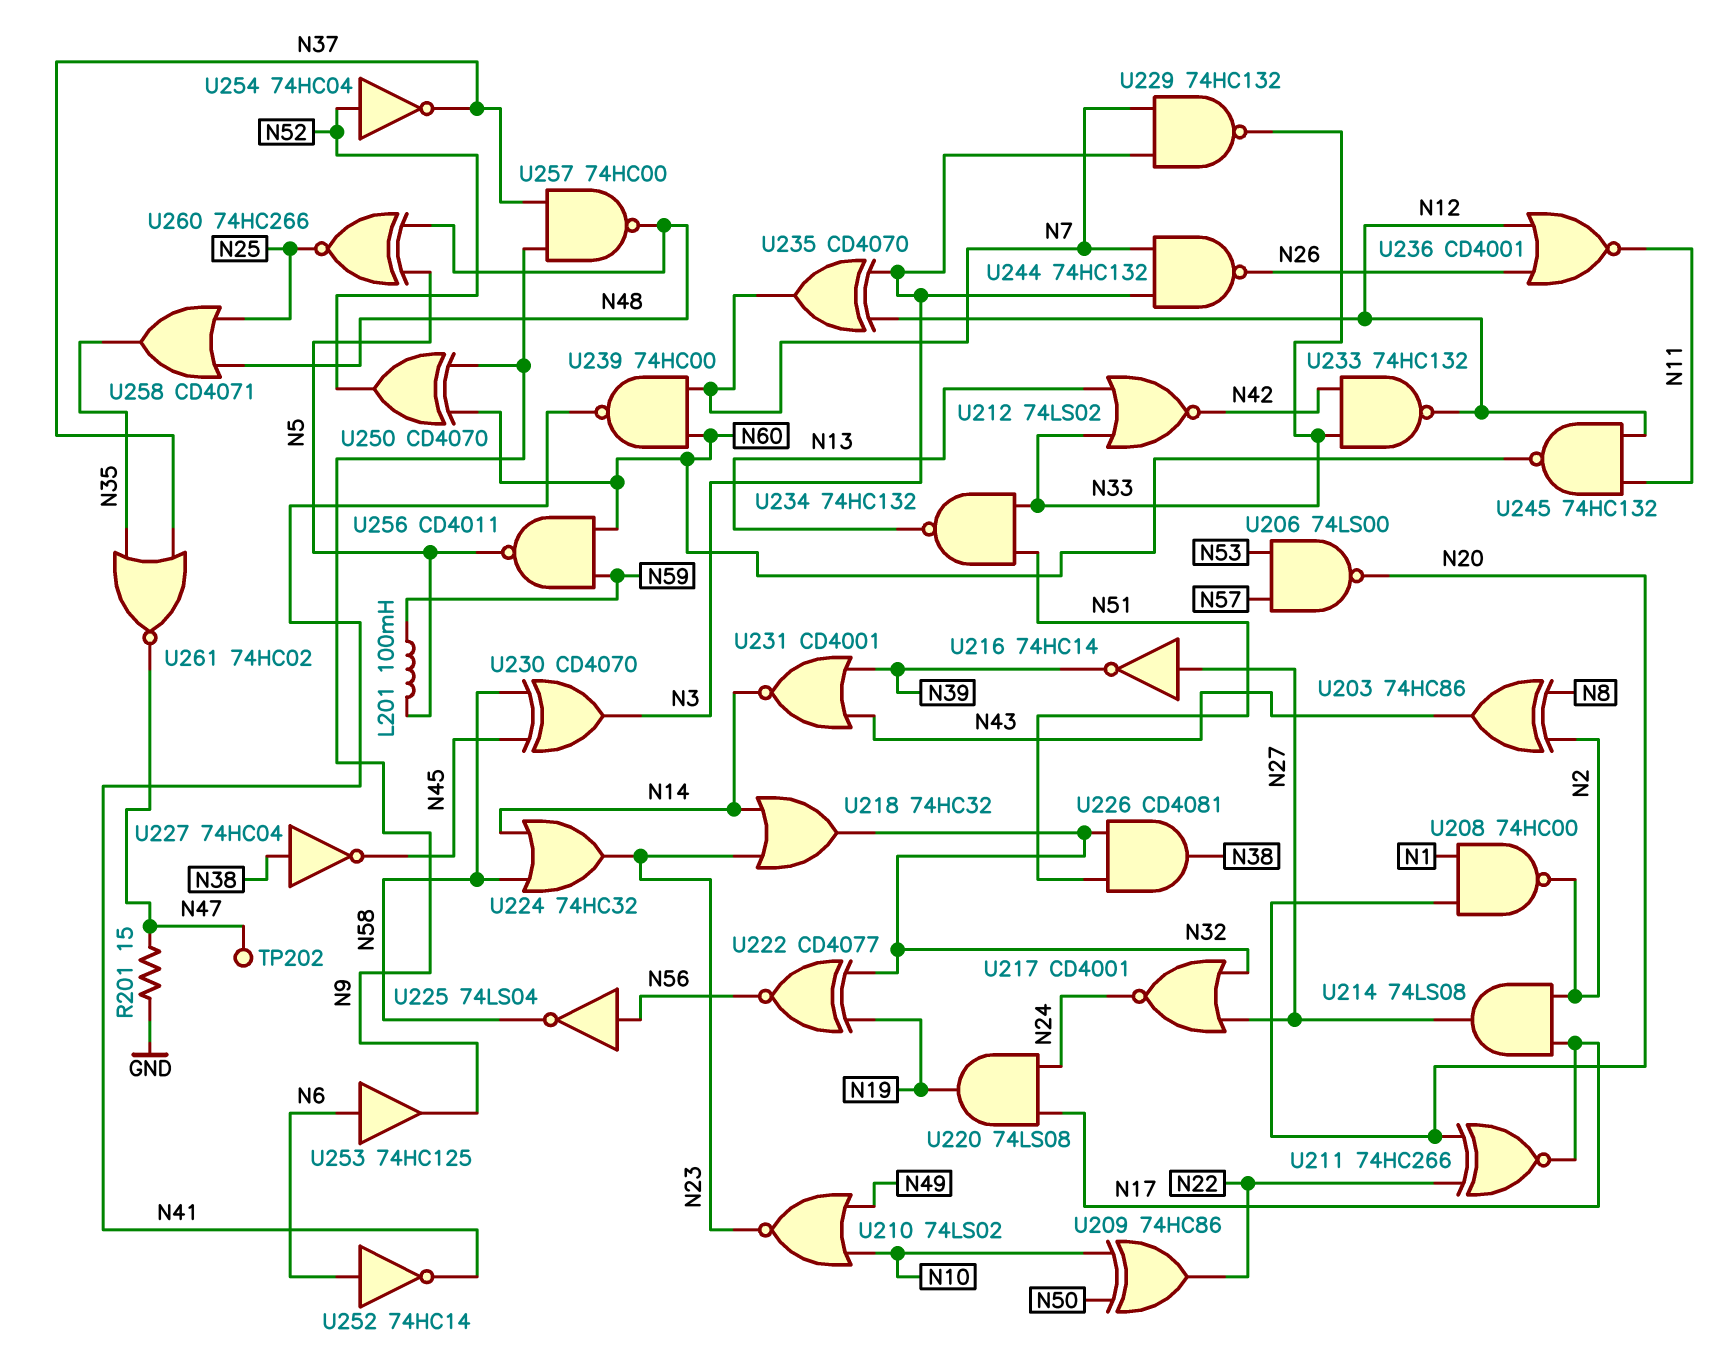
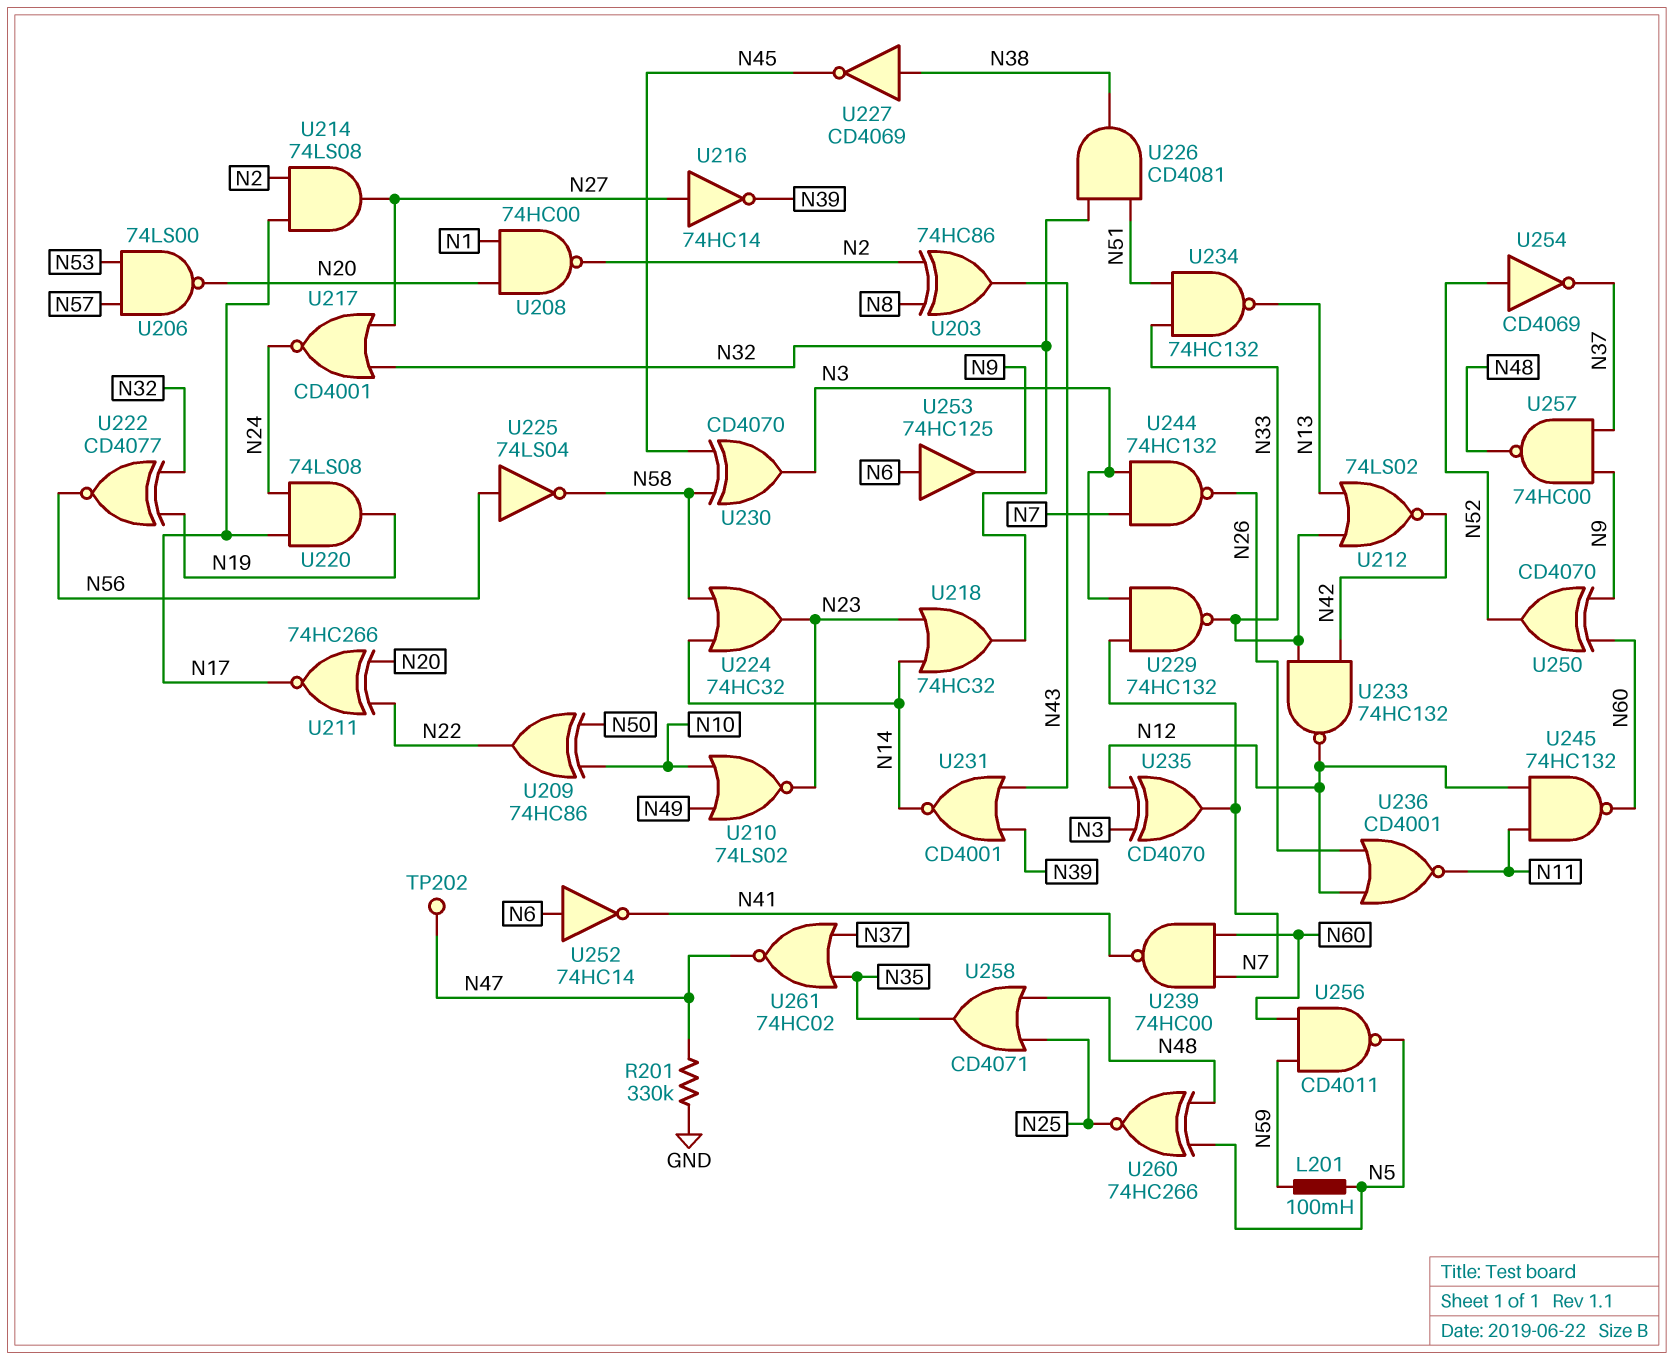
R201: 15 (GND, N47) -> 330k (GND, N47)
U227: NOT 74HC04 (in N38, out N45) -> NOT CD4069 (in N38, out N45)
U254: NOT 74HC04 (in N52, out N37) -> NOT CD4069 (in N52, out N37)

